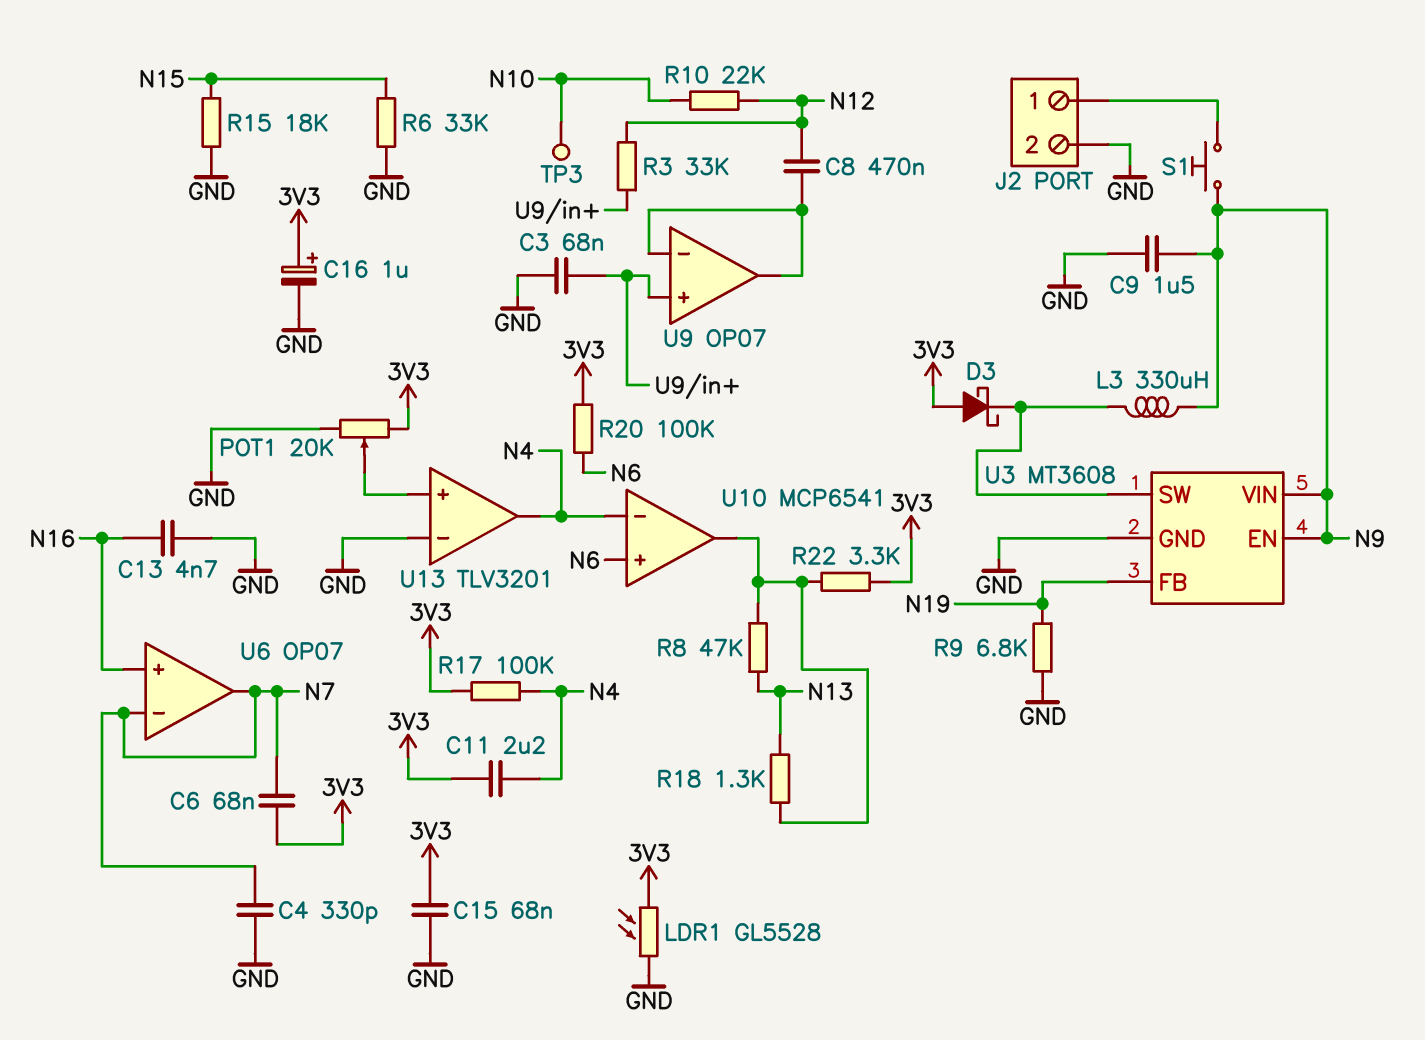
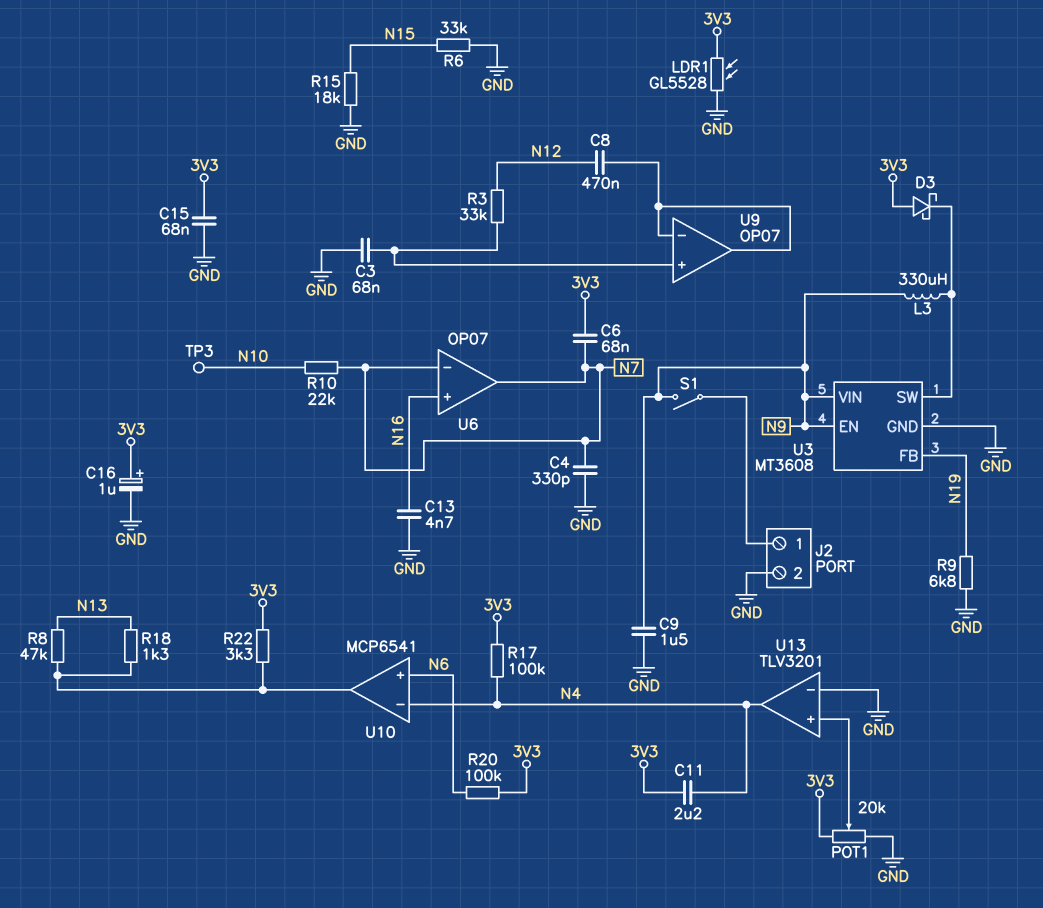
R10: 22k (N10, N12) -> 22k (N7, N10)
S1: button (J2/1, N9) -> switch (J2/1, N9)

